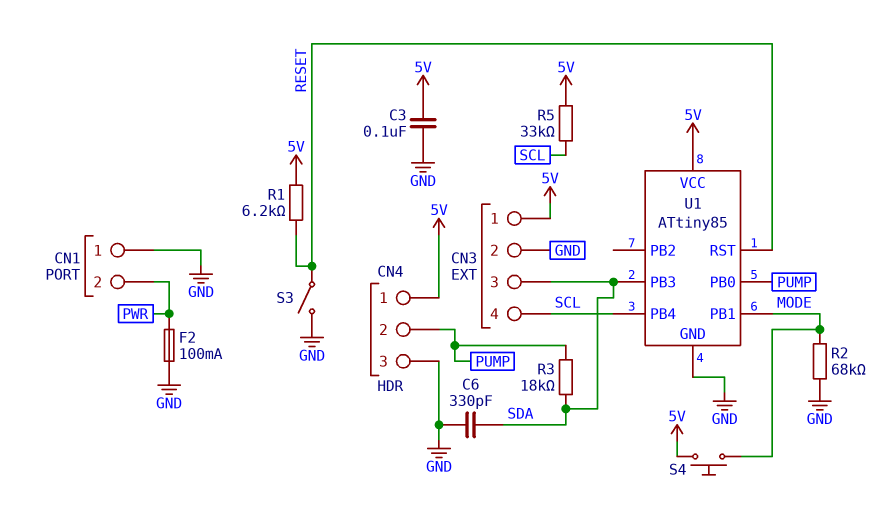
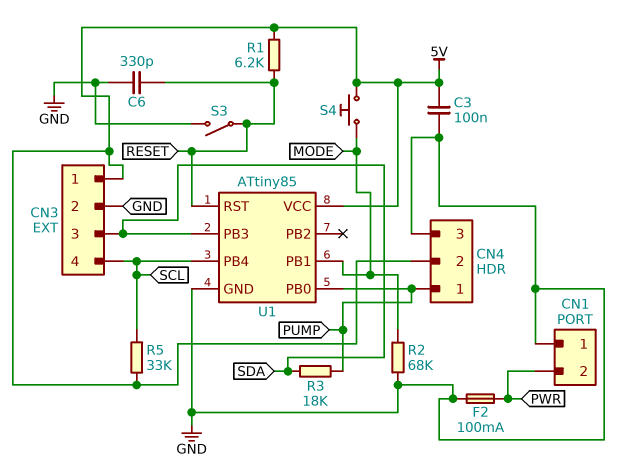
C6: 330pF (GND, SDA) -> 330pF (GND, RESET)
CN4 pin 1: 5V -> PUMP
CN4 pin 2: PUMP -> 5V

